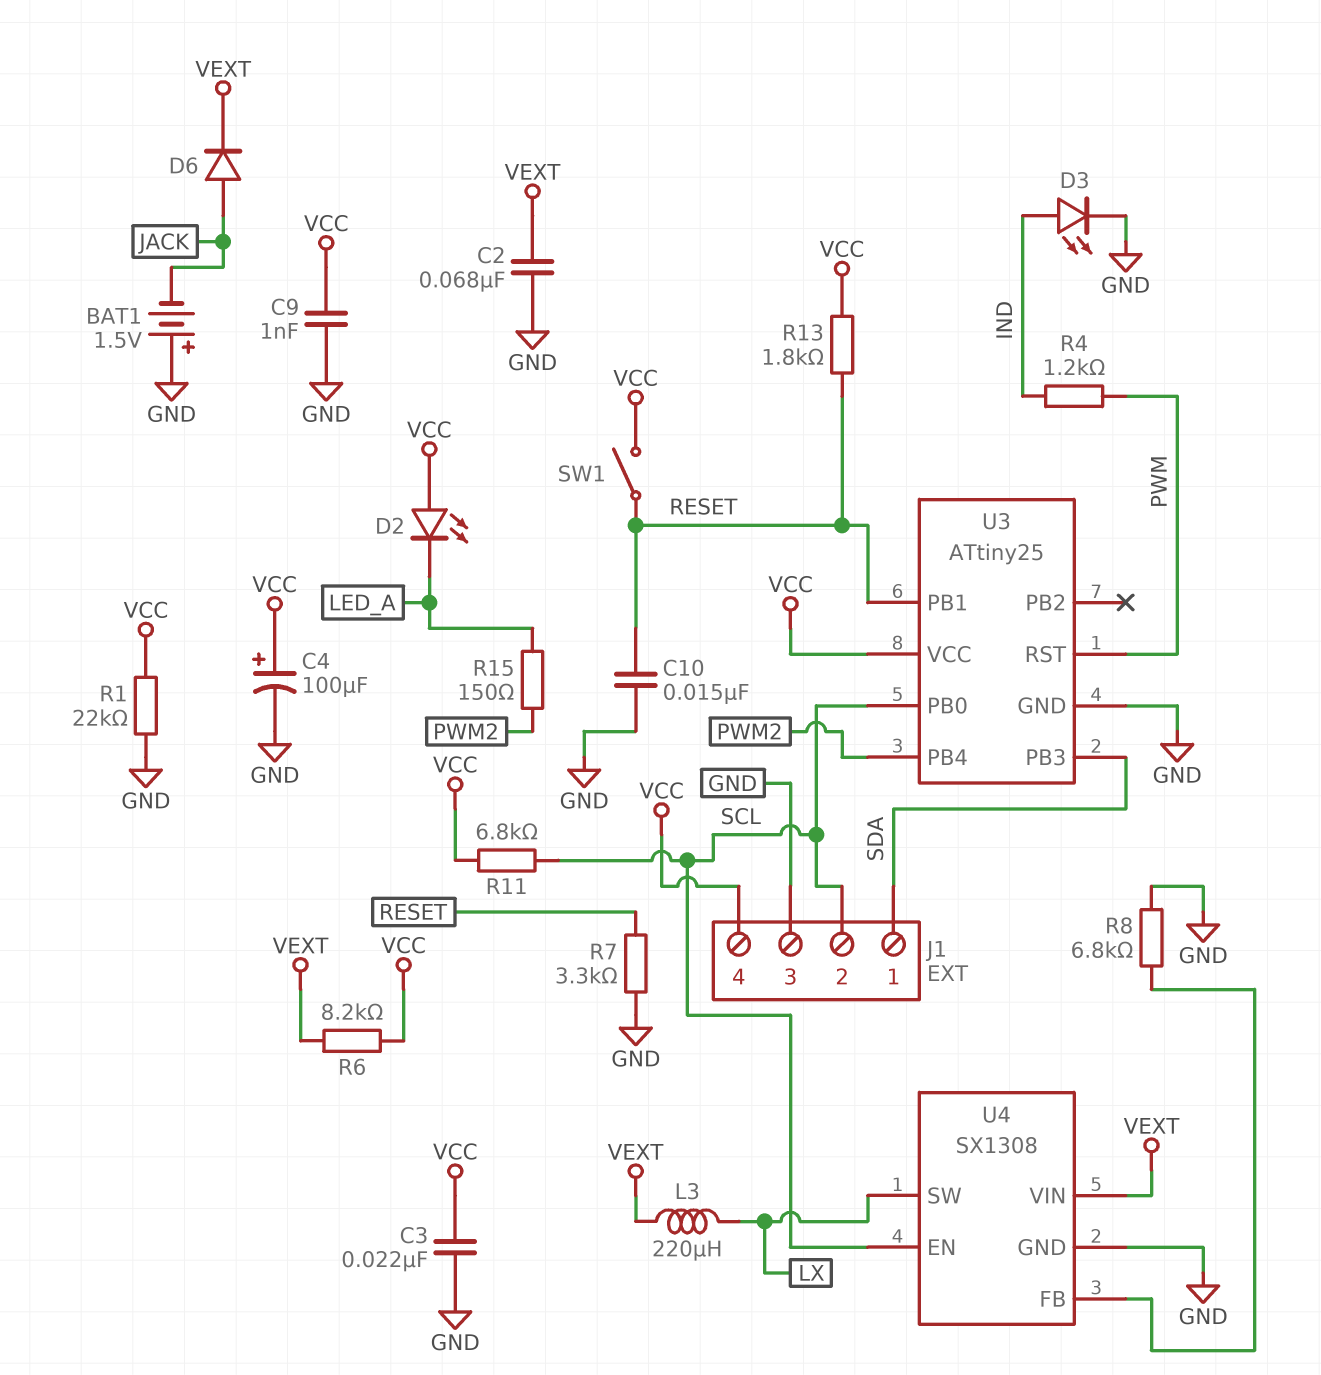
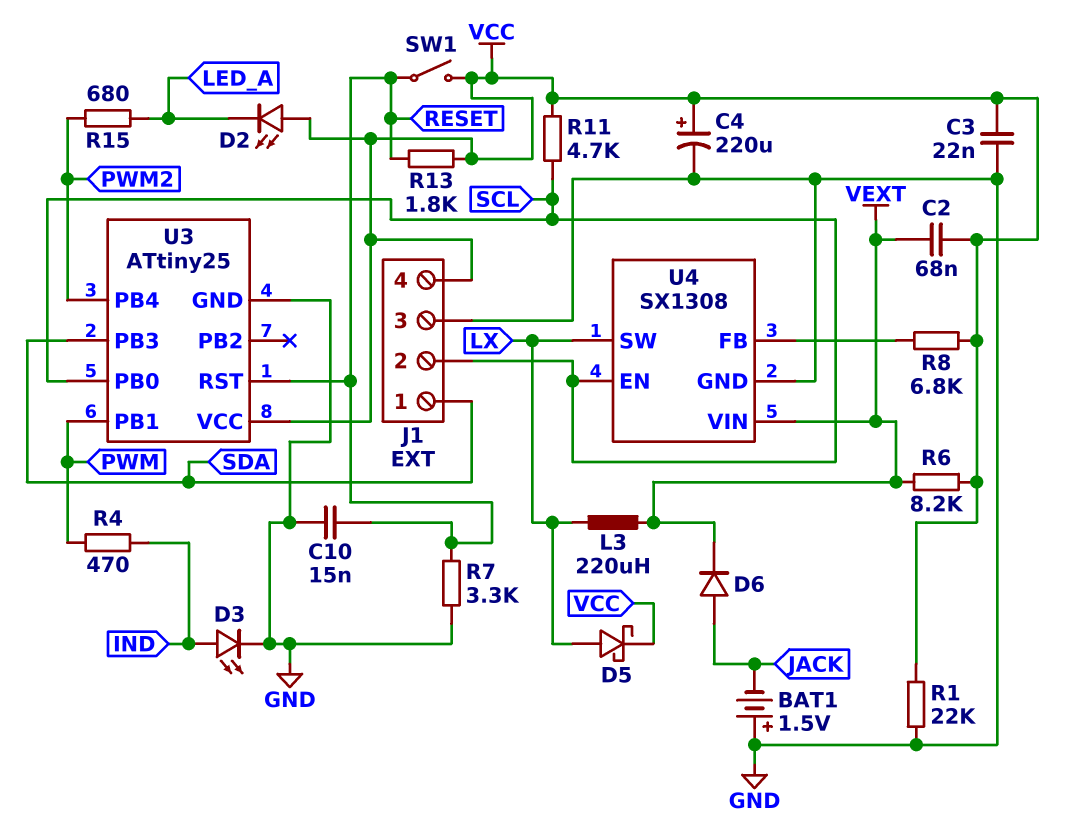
C2: 68nF (GND, VEXT) -> 68nF (VCC, VEXT)
C4: 100uF (plus VCC, minus GND) -> 220uF (plus VCC, minus GND)
C9: 1nF (GND, VCC) -> none
D5: none -> schottky (A LX, K VCC)
R4: 1.2k (IND, PWM) -> 470 (IND, PWM)
R8: 6.8k (GND, U4/FB) -> 6.8k (U4/FB, VCC)
R11: 6.8k (SCL, VCC) -> 4.7k (SCL, VCC)
R15: 150 (LED_A, PWM2) -> 680 (LED_A, PWM2)
U3 pin PB1: RESET -> PWM
U3 pin RST: PWM -> RESET

